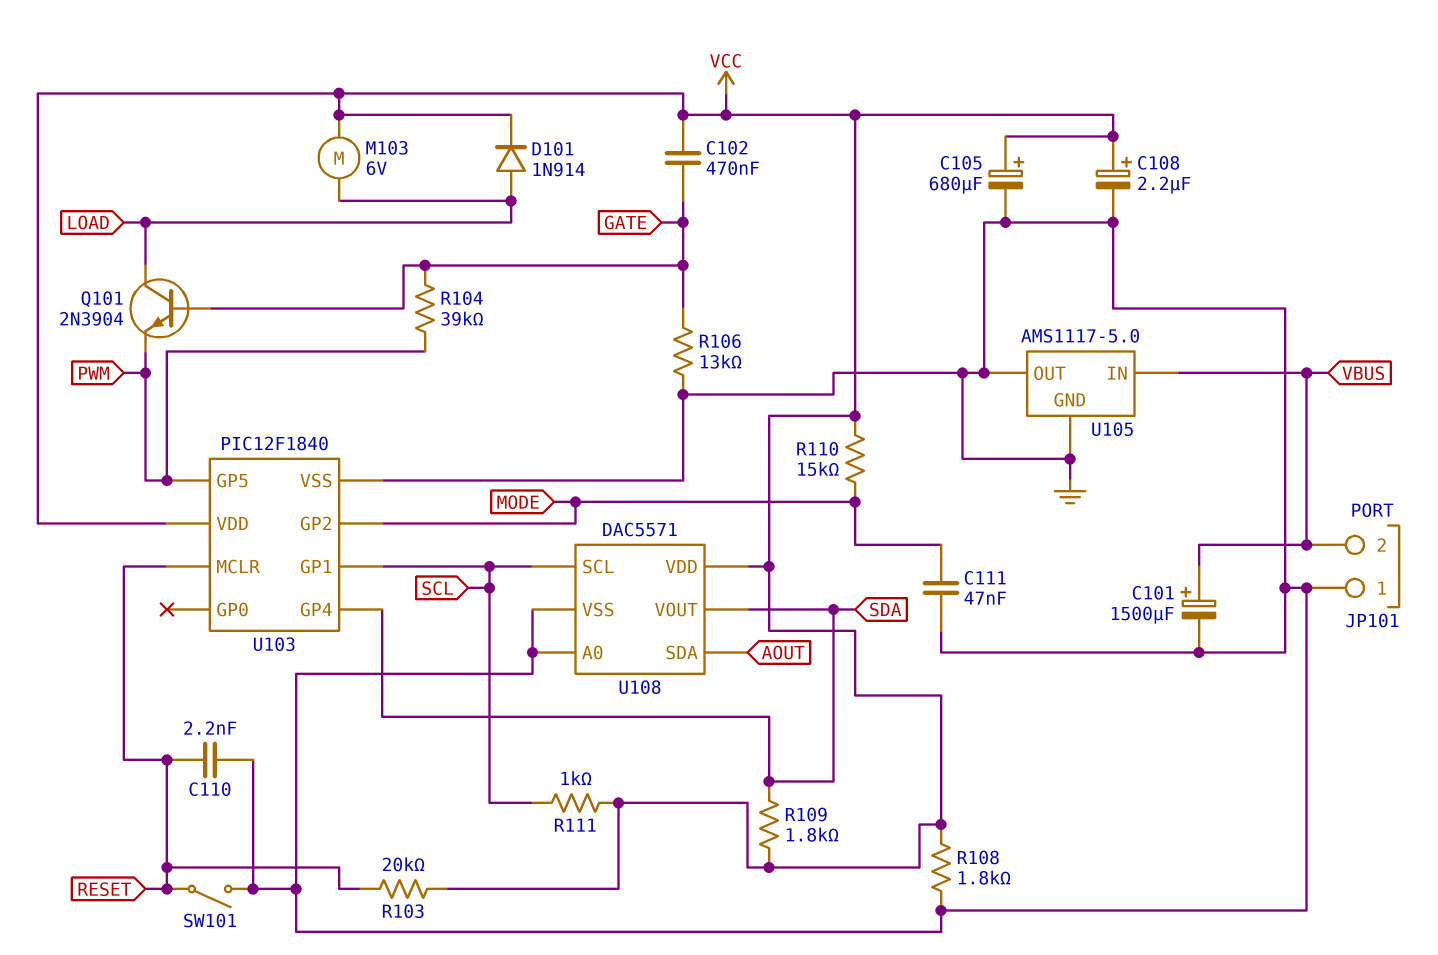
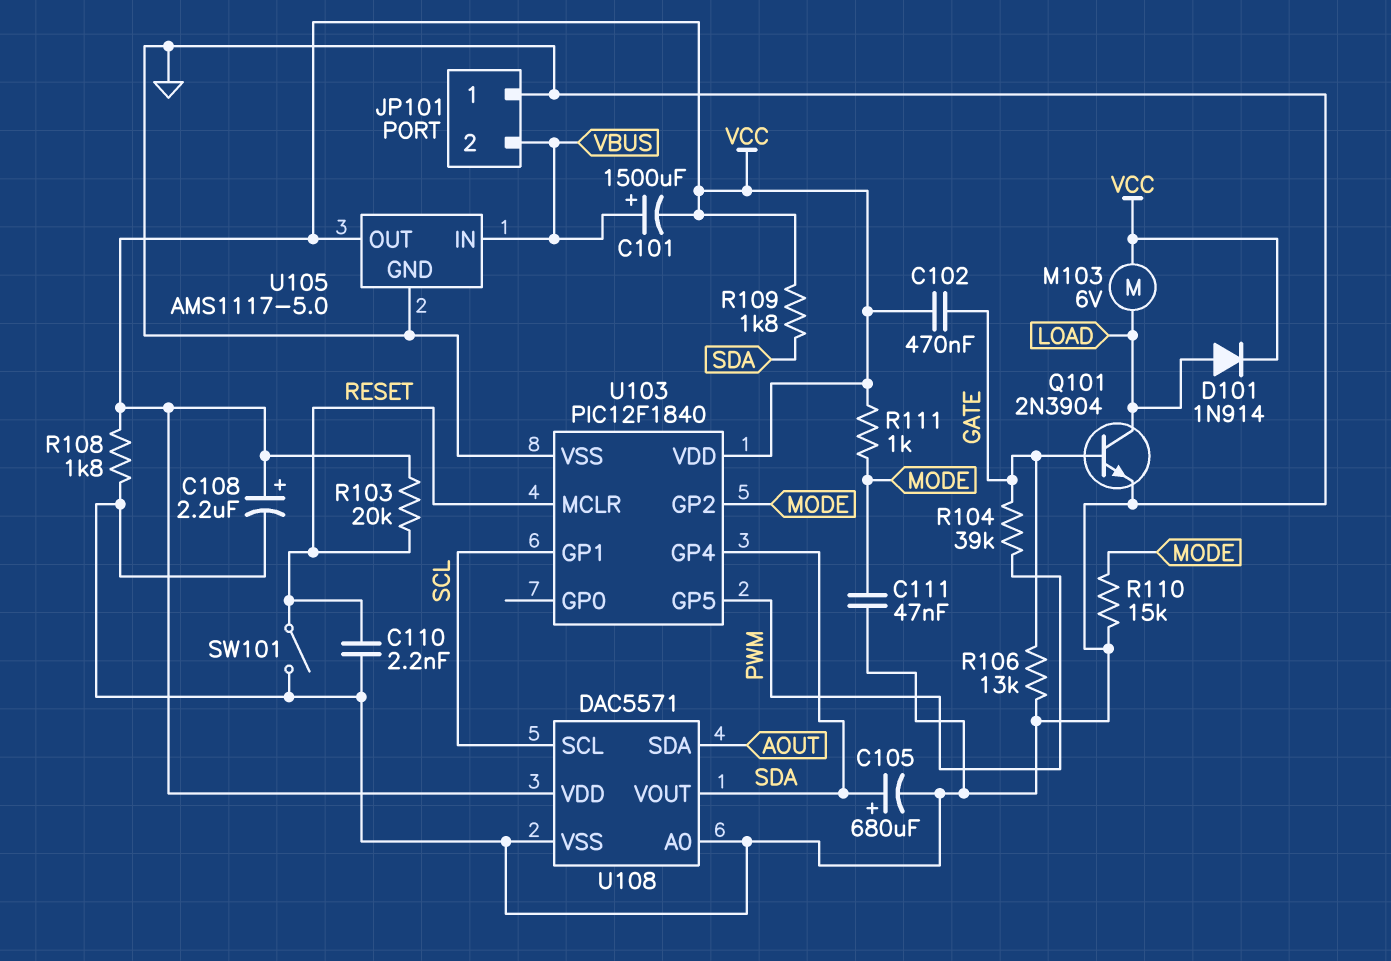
C101: 1500uF (plus VBUS, minus GND) -> 1500uF (plus VBUS, minus VCC)
C105: 680uF (plus VCC, minus GND) -> 680uF (plus SDA, minus GND)
Q101: NPN 2N3904 (B GATE, C LOAD, E PWM) -> NPN 2N3904 (B GATE, C LOAD, E GND)
R110: 15k (MODE, VCC) -> 15k (GND, MODE)
R111: 1k (SCL, VCC) -> 1k (MODE, VCC)
U105 pin OUT: GND -> VCC

